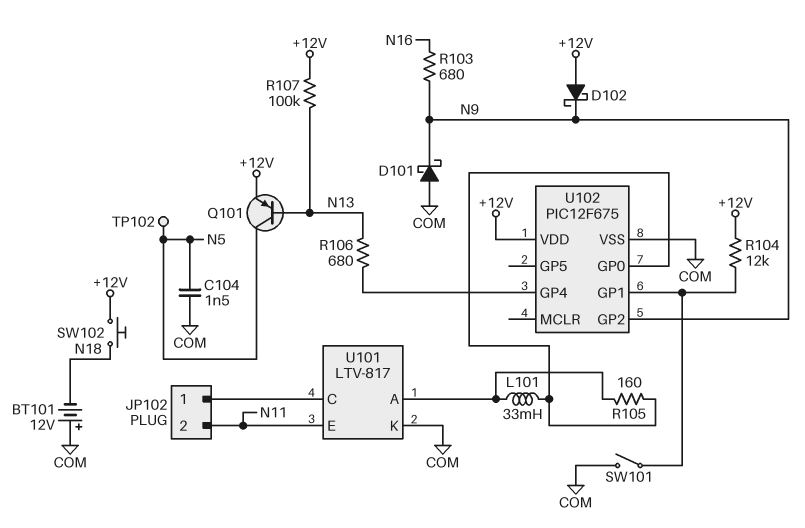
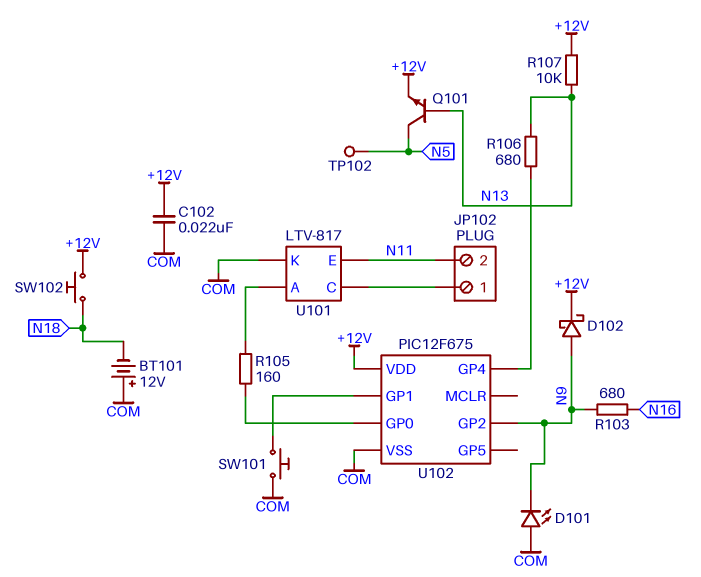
C102: none -> 22nF (+12V, COM)
C104: 1.5nF (COM, N5) -> none
D101: schottky (A COM, K N9) -> LED (A COM, K N9)
D102: schottky (A +12V, K N9) -> schottky (A N9, K +12V)
L101: 33mH (U101/A, U102/GP0) -> none
Q101: PNP (B N13, C N5, E +12V) -> NPN (B N13, C N5, E +12V)
R104: 12k (+12V, U102/GP1) -> none
R107: 100k (+12V, N13) -> 10k (+12V, N13)
SW101: switch (COM, U102/GP1) -> button (COM, U102/GP1)

